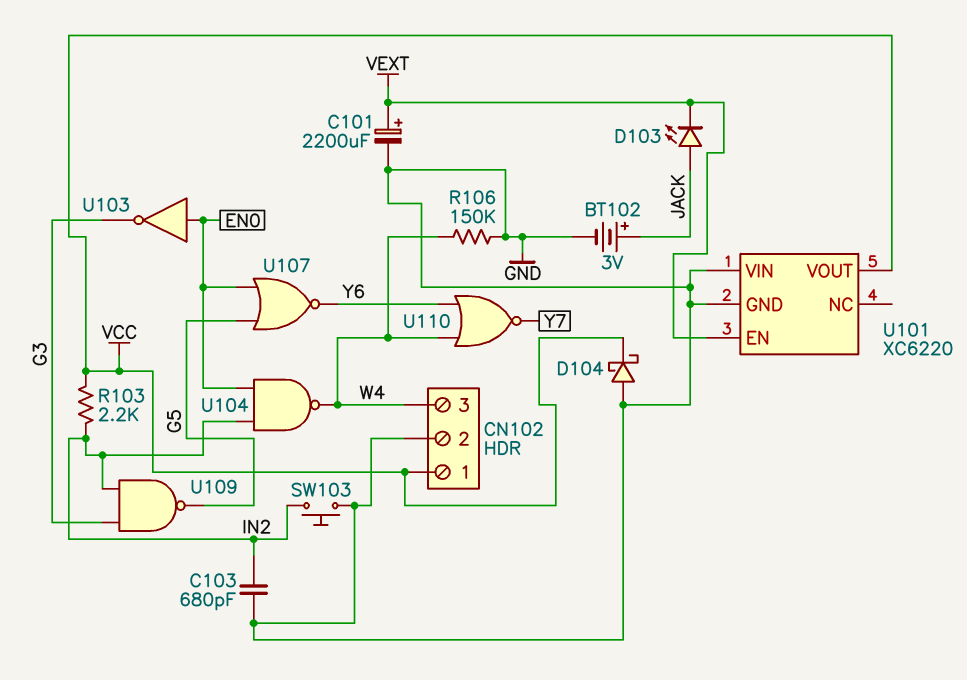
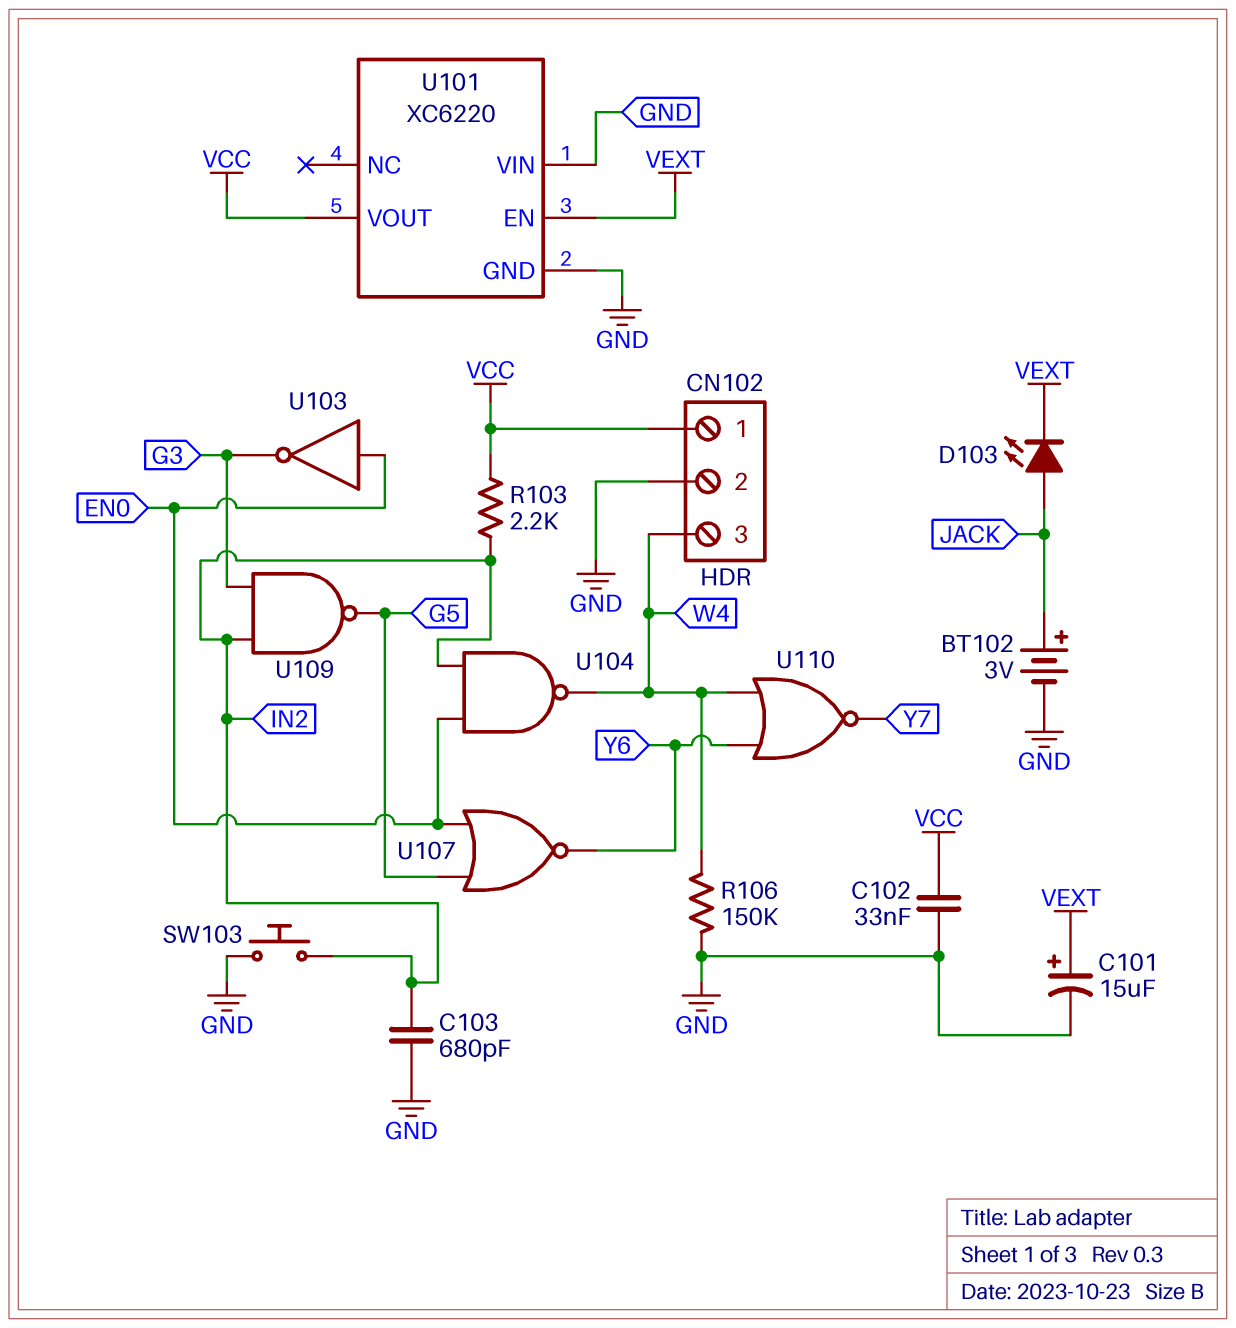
C101: 2200uF (plus VEXT, minus GND) -> 15uF (plus VEXT, minus GND)
C102: none -> 33nF (GND, VCC)
D104: schottky (A GND, K VCC) -> none

